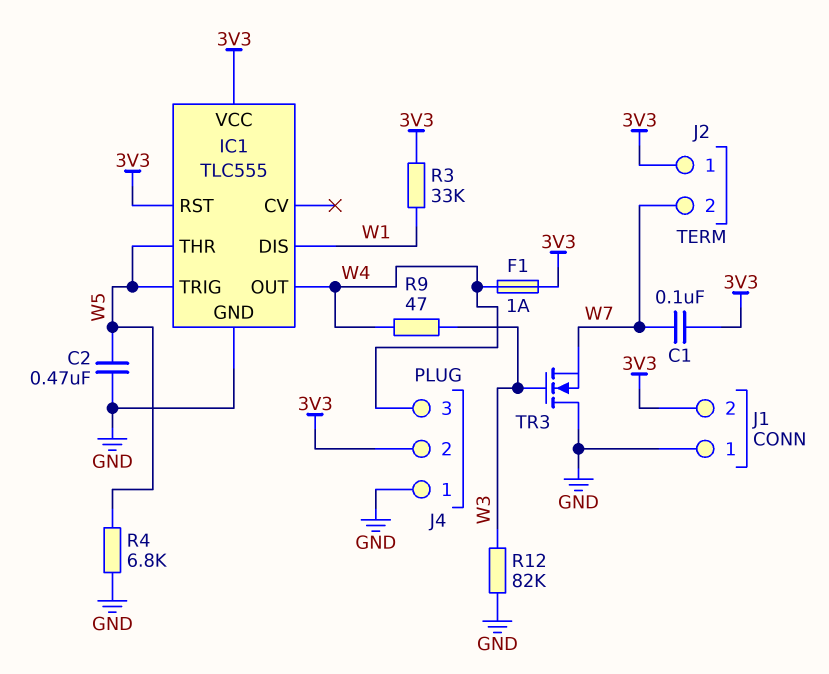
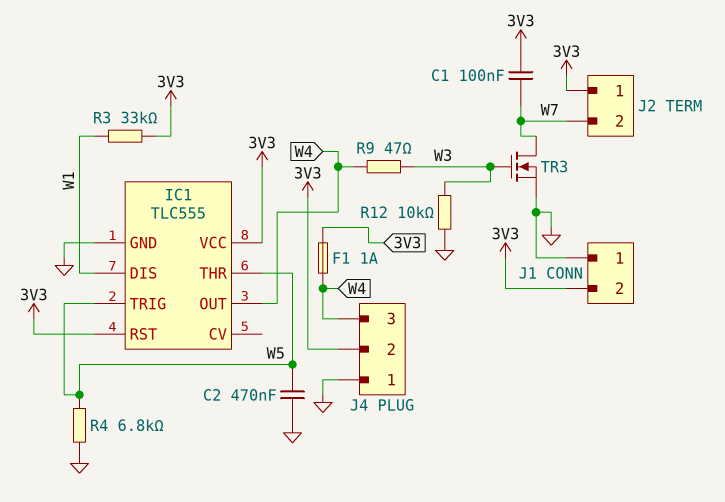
R12: 82k (GND, W3) -> 10k (GND, W3)
TR3: NMOS (G W3, D GND, S W7) -> NMOS (G W3, D W7, S GND)

